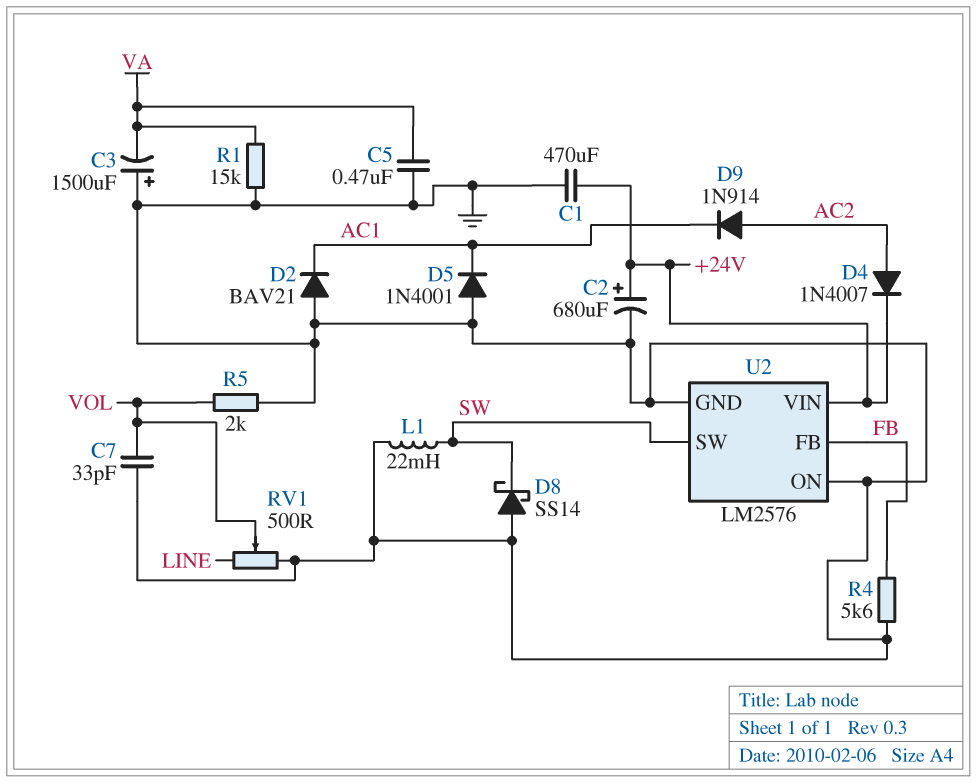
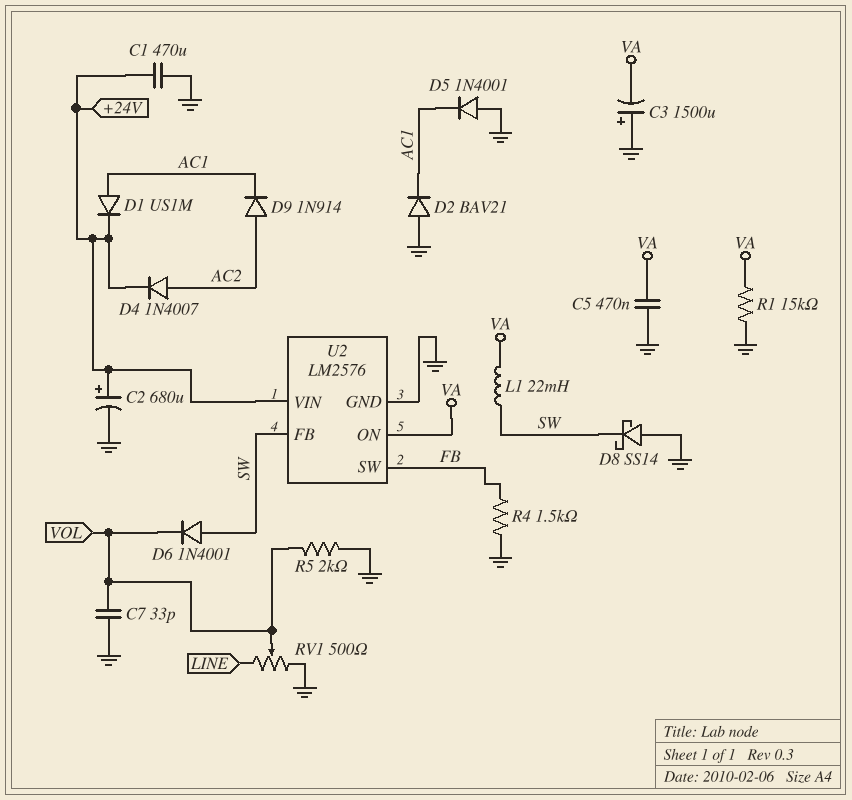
D1: none -> diode US1M (A AC1, K +24V)
D6: none -> diode 1N4001 (A SW, K VOL)
L1: 22mH (GND, SW) -> 22mH (SW, VA)
R4: 5.6k (FB, GND) -> 1.5k (FB, GND)
U2 pin FB: FB -> SW
U2 pin ON: GND -> VA
U2 pin SW: SW -> FB

